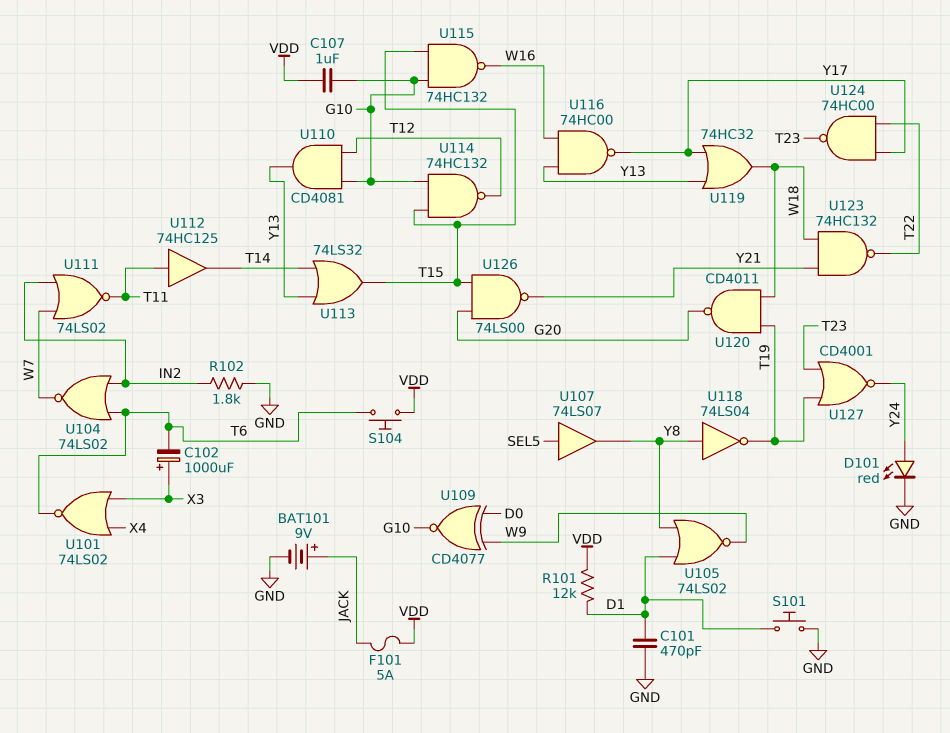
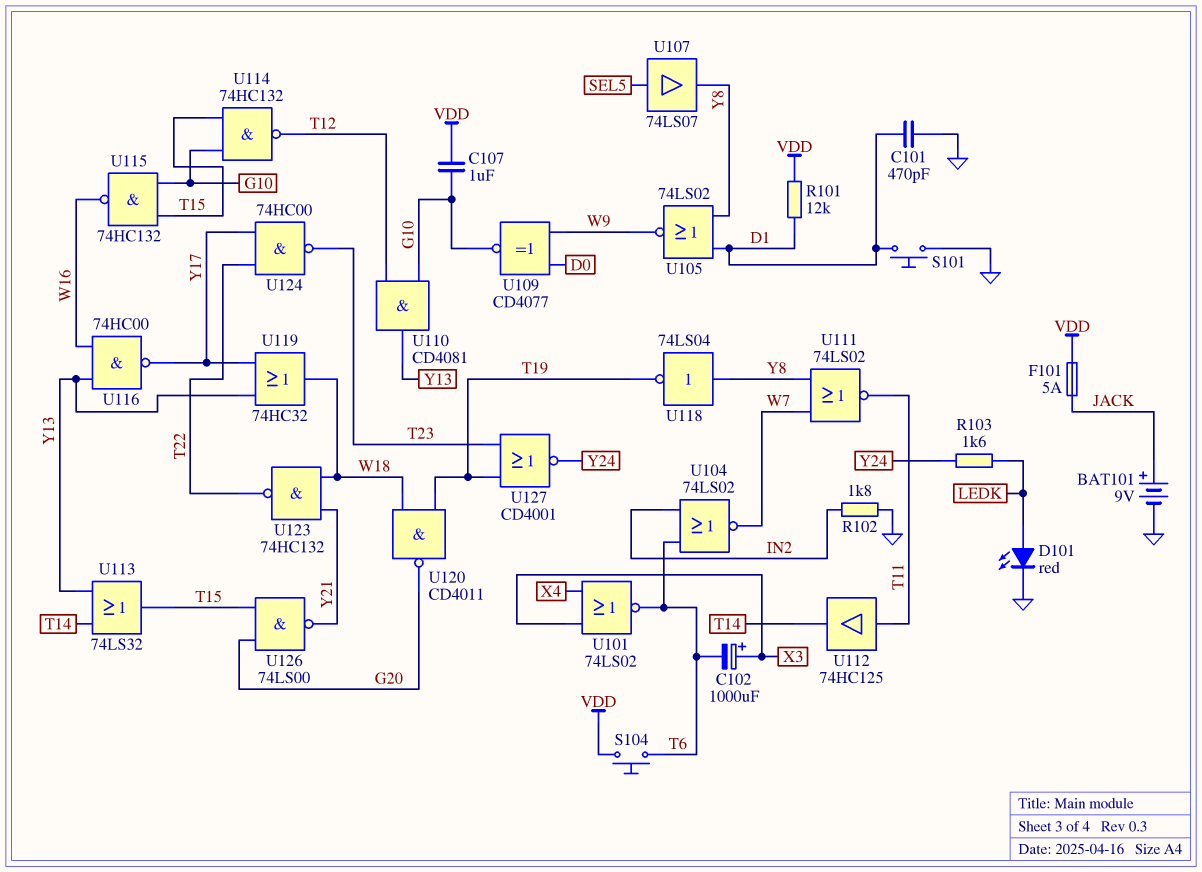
D101: LED red (A Y24, K GND) -> LED red (A LEDK, K GND)
R103: none -> 1.6k (LEDK, Y24)
U111: NOR 74LS02 (in IN2, in W7, out T11) -> NOR 74LS02 (in W7, in Y8, out T11)

